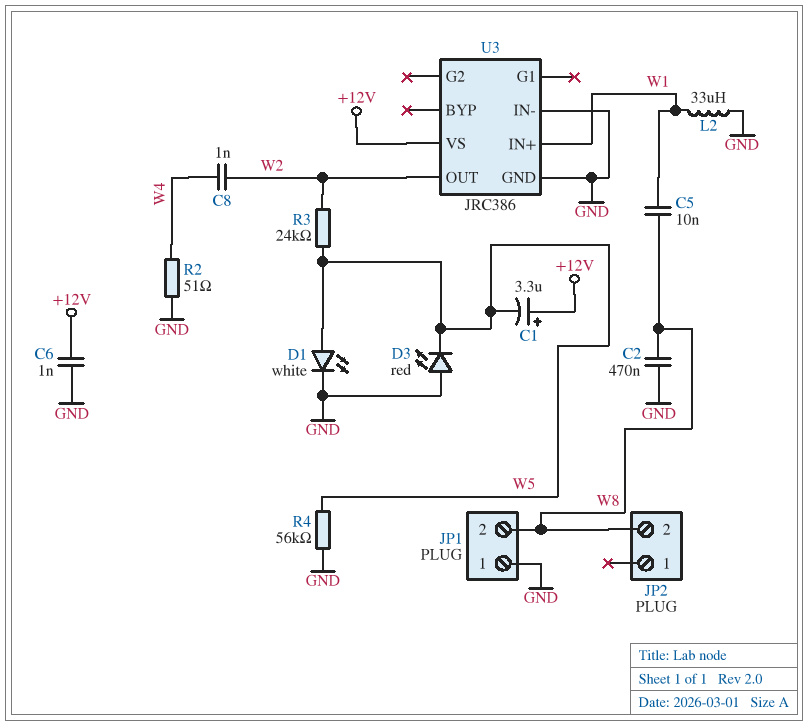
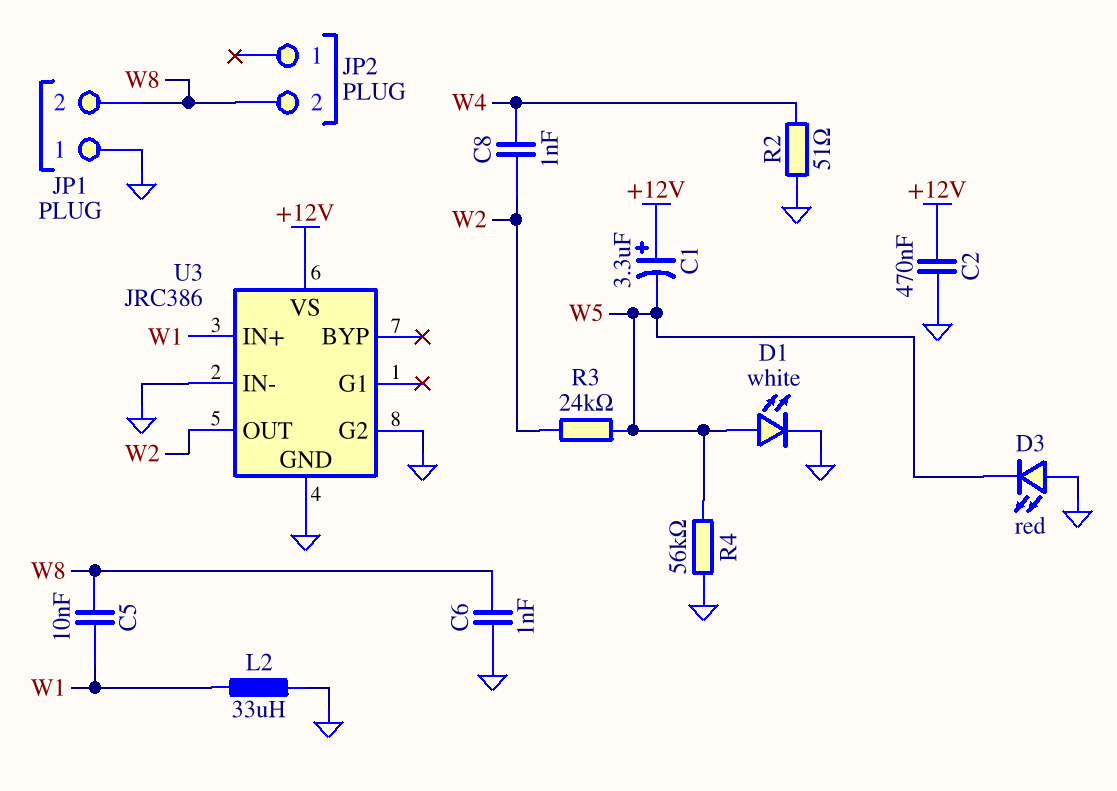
C2: 470nF (GND, W8) -> 470nF (+12V, GND)
C6: 1nF (+12V, GND) -> 1nF (GND, W8)
U3 pin G2: none -> GND

